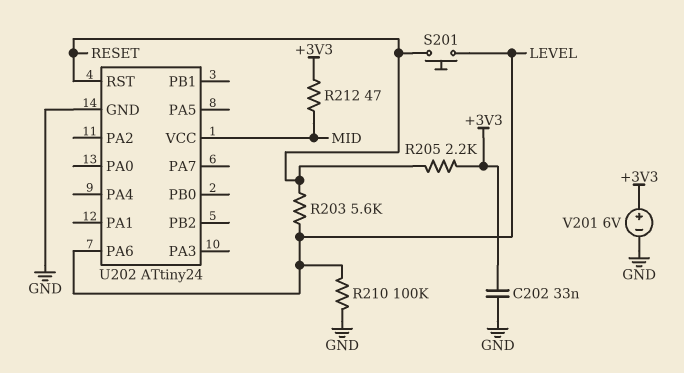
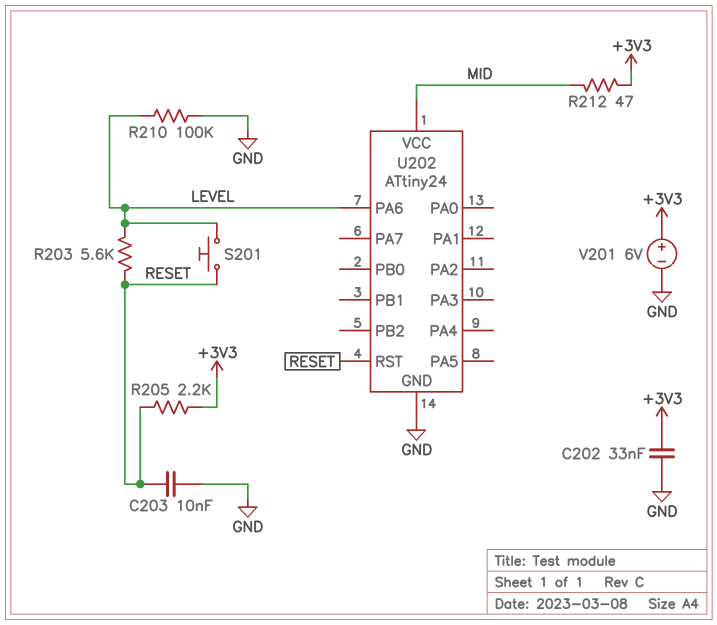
C203: none -> 10nF (GND, RESET)

